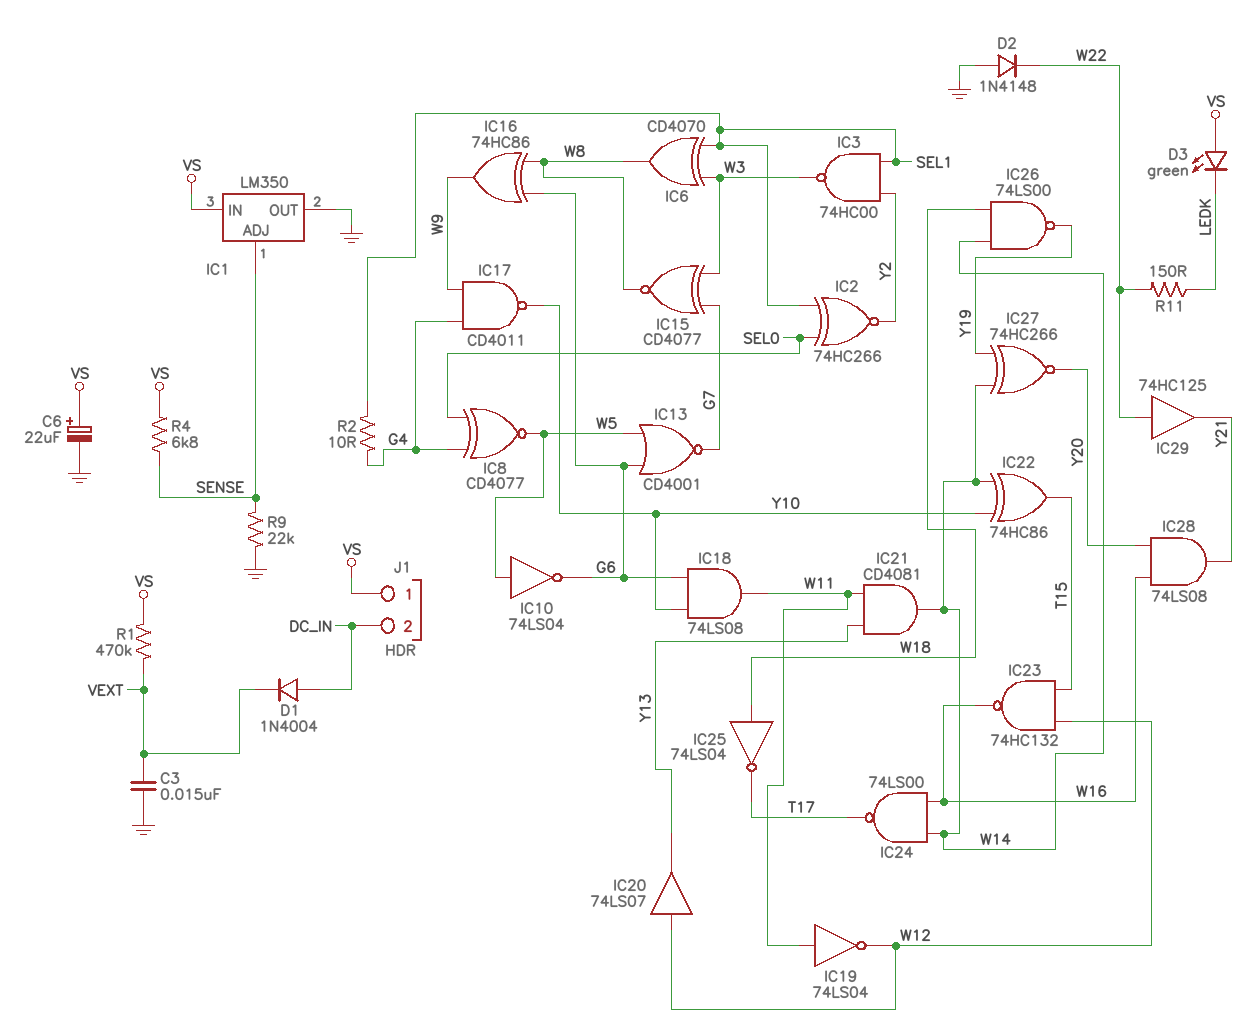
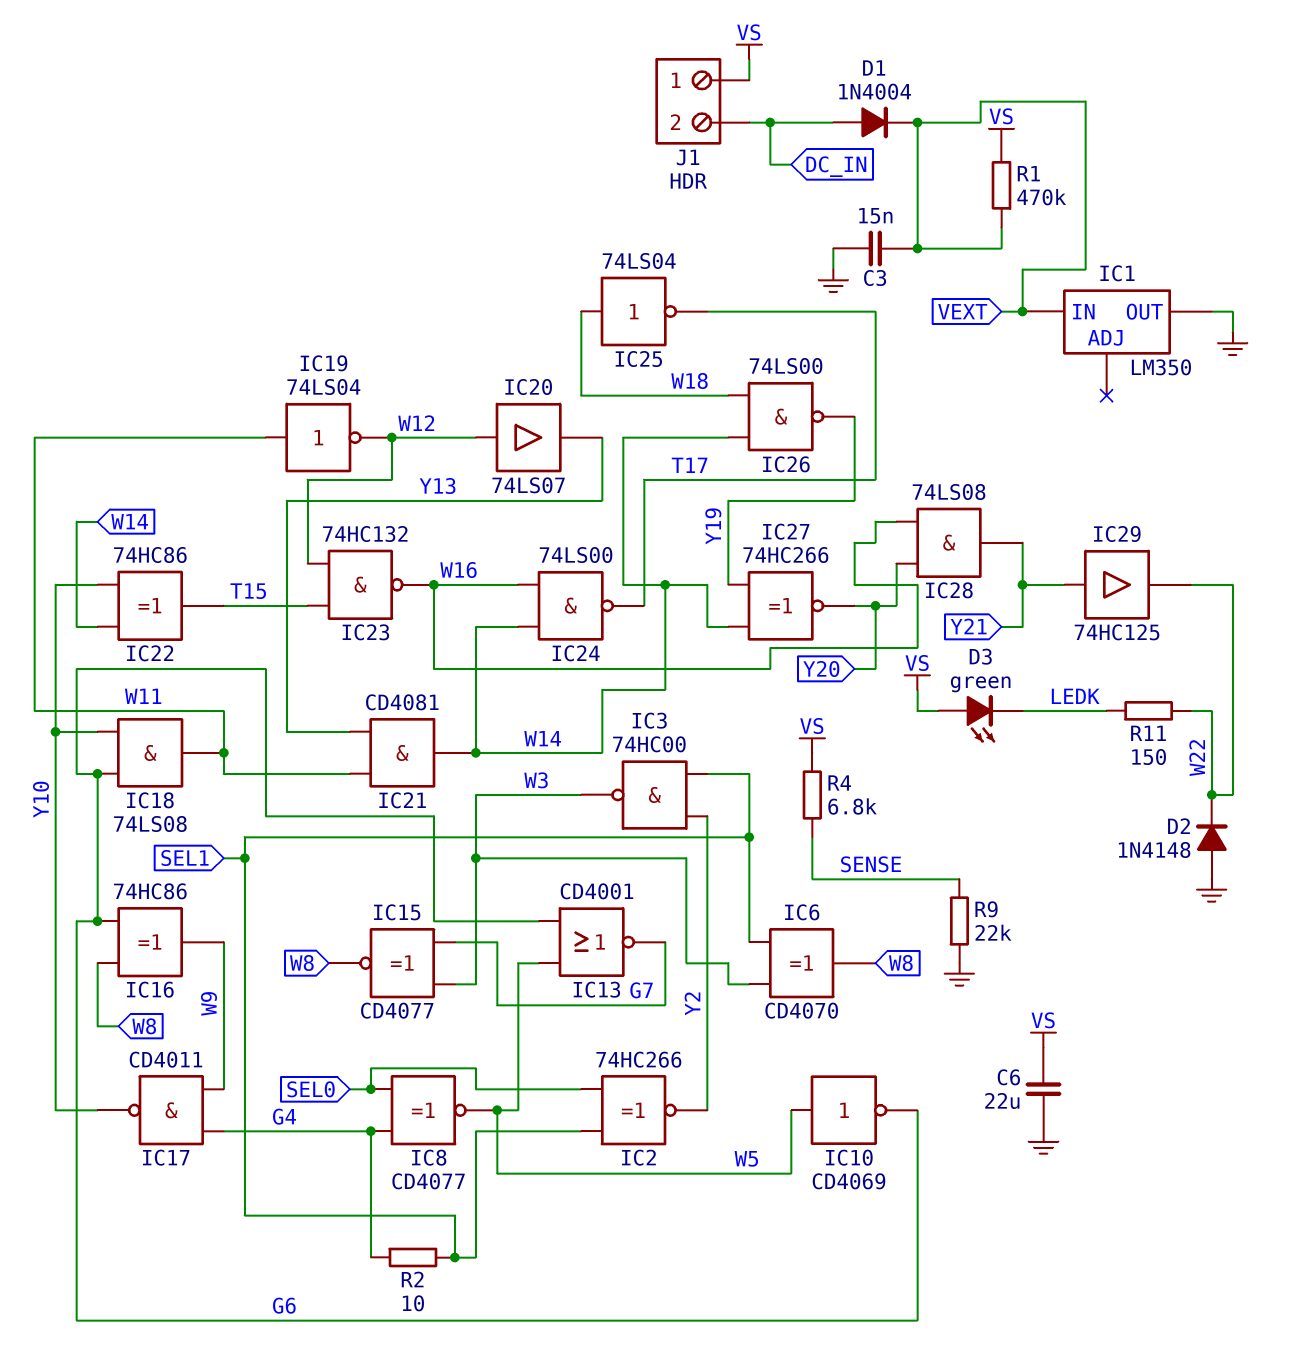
C6: 22uF (plus VS, minus GND) -> 22uF (GND, VS)
IC1 pin ADJ: SENSE -> none
IC1 pin IN: VS -> VEXT
IC10: NOT 74LS04 (in W5, out G6) -> NOT CD4069 (in W5, out G6)
IC29: buffer 74HC125 (in W22, out Y21) -> buffer 74HC125 (in Y21, out W22)

